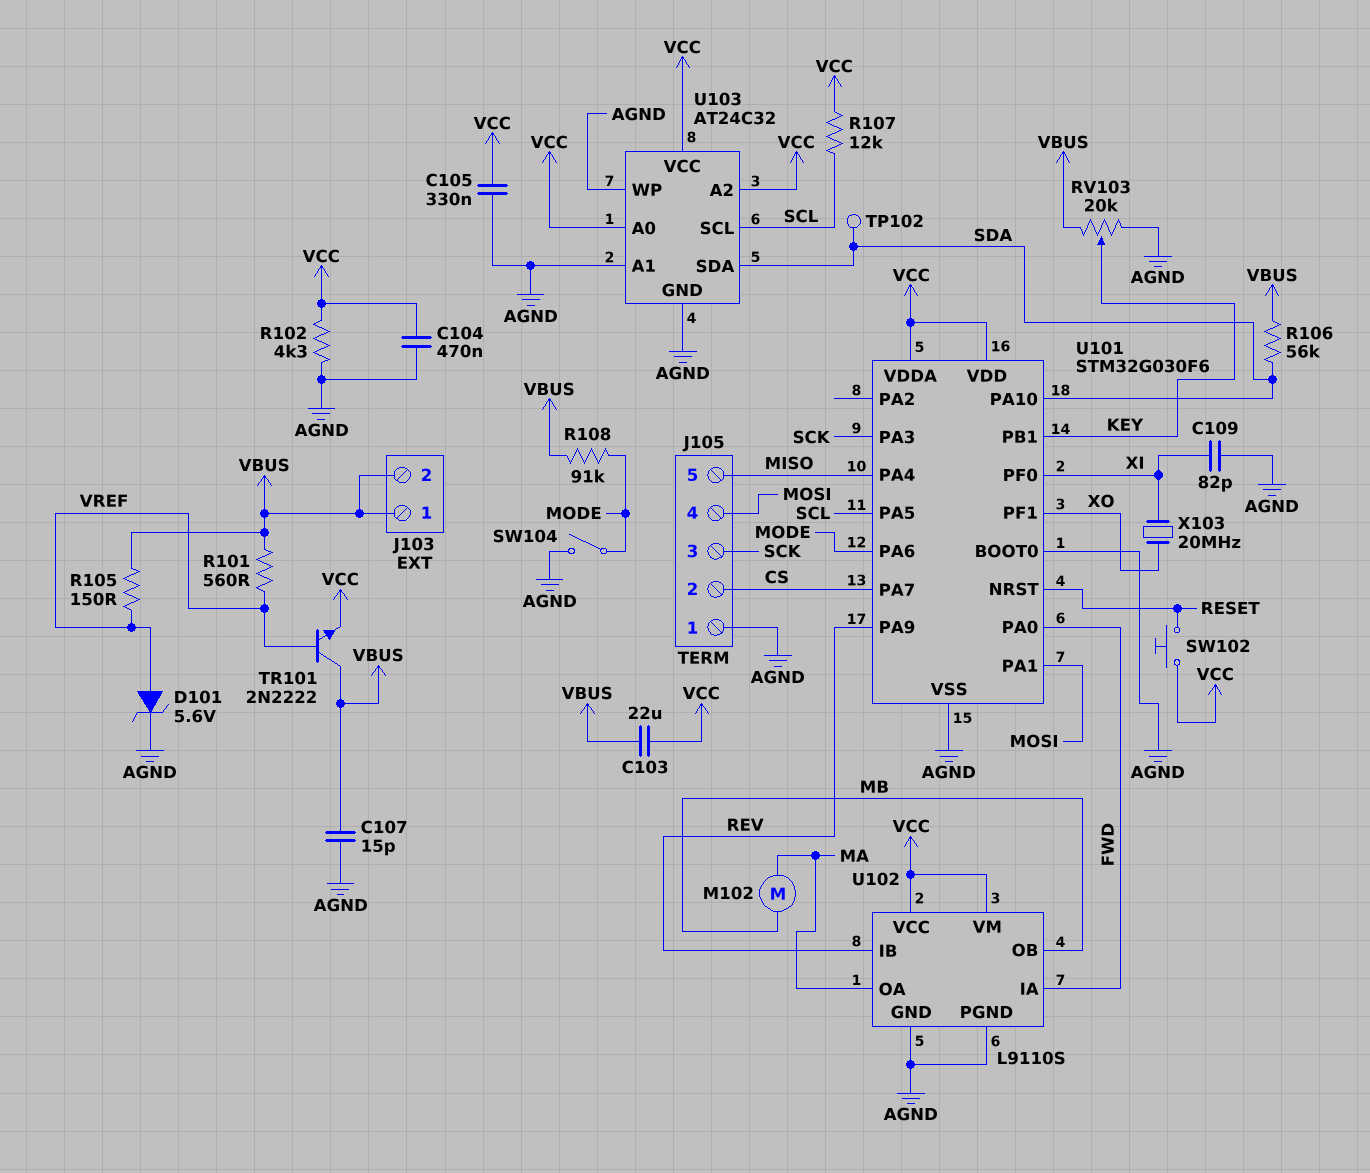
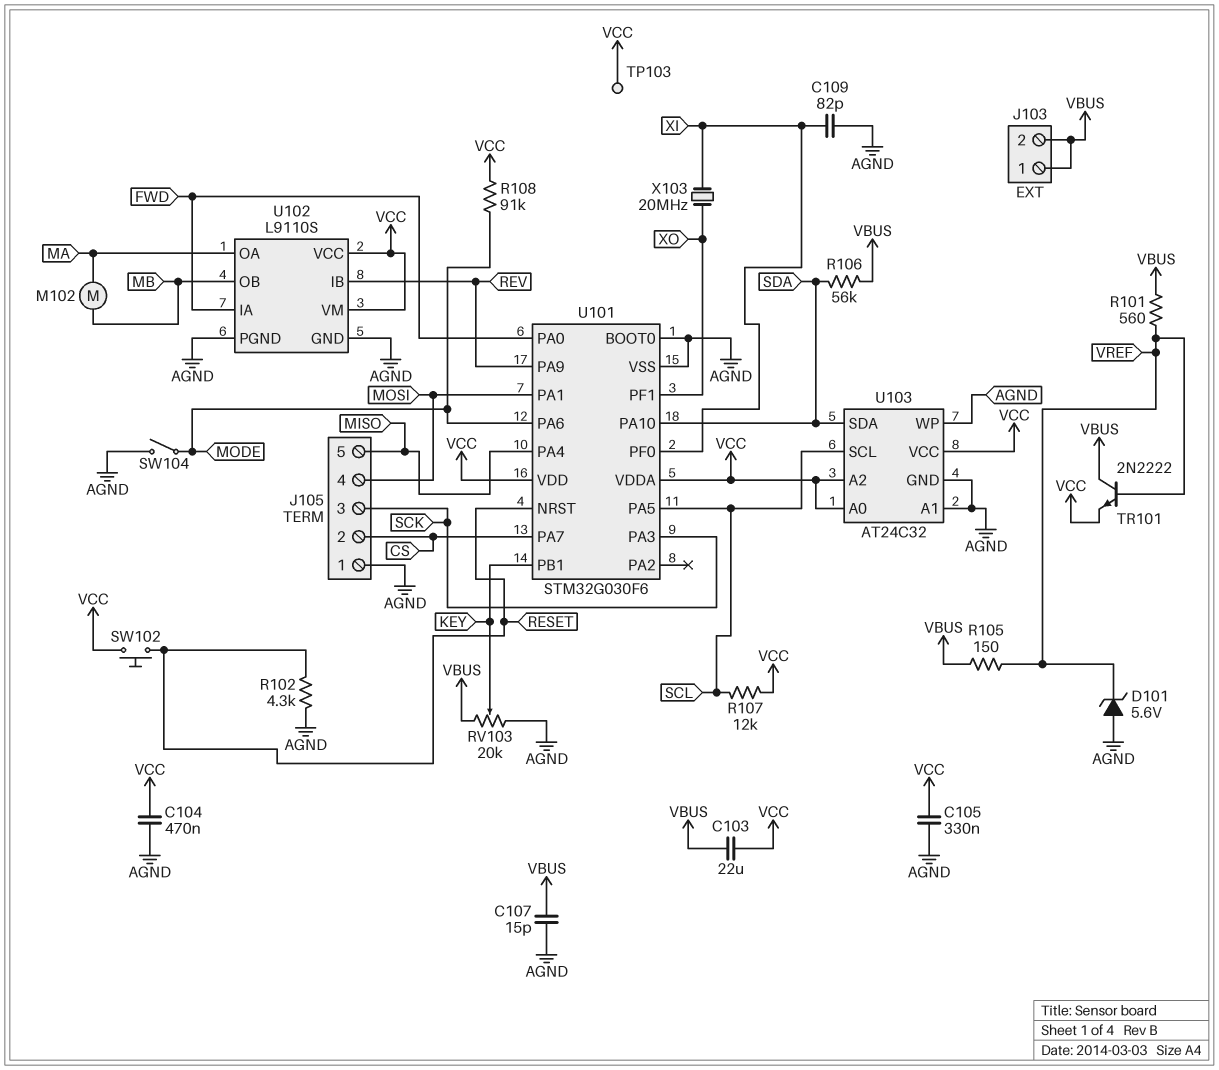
D101: zener 5.6V (A VREF, K AGND) -> zener 5.6V (A AGND, K VREF)
R102: 4.3k (AGND, VCC) -> 4.3k (AGND, RESET)
R108: 91k (MODE, VBUS) -> 91k (MODE, VCC)
TP102: test point (SDA) -> none
TP103: none -> test point (VCC)

